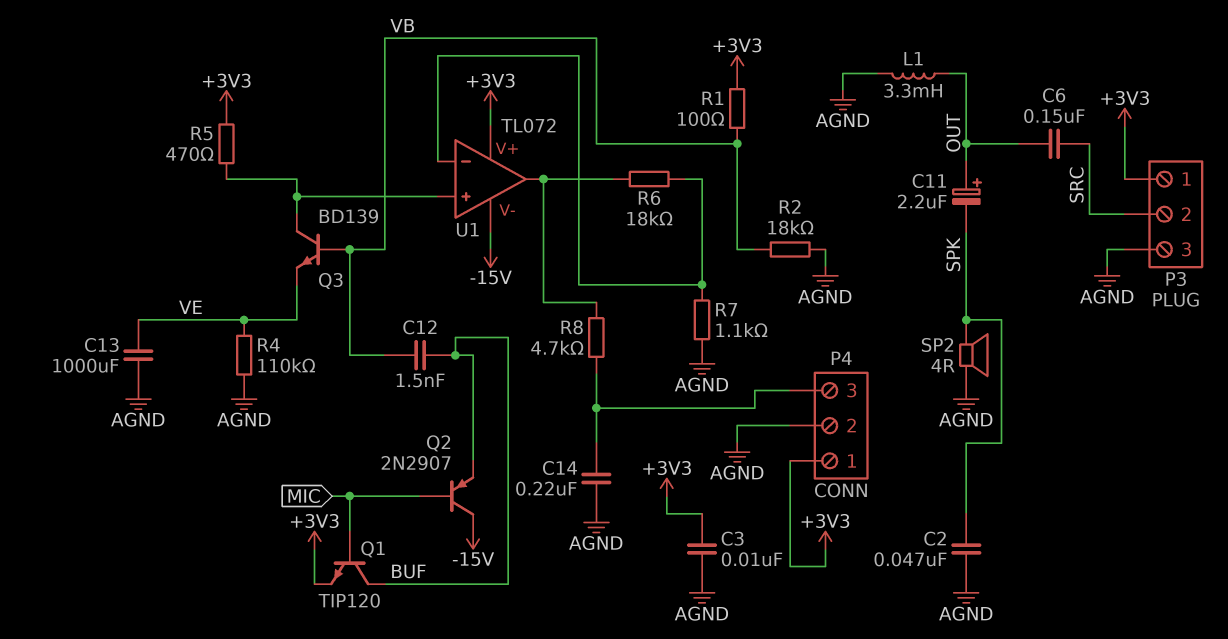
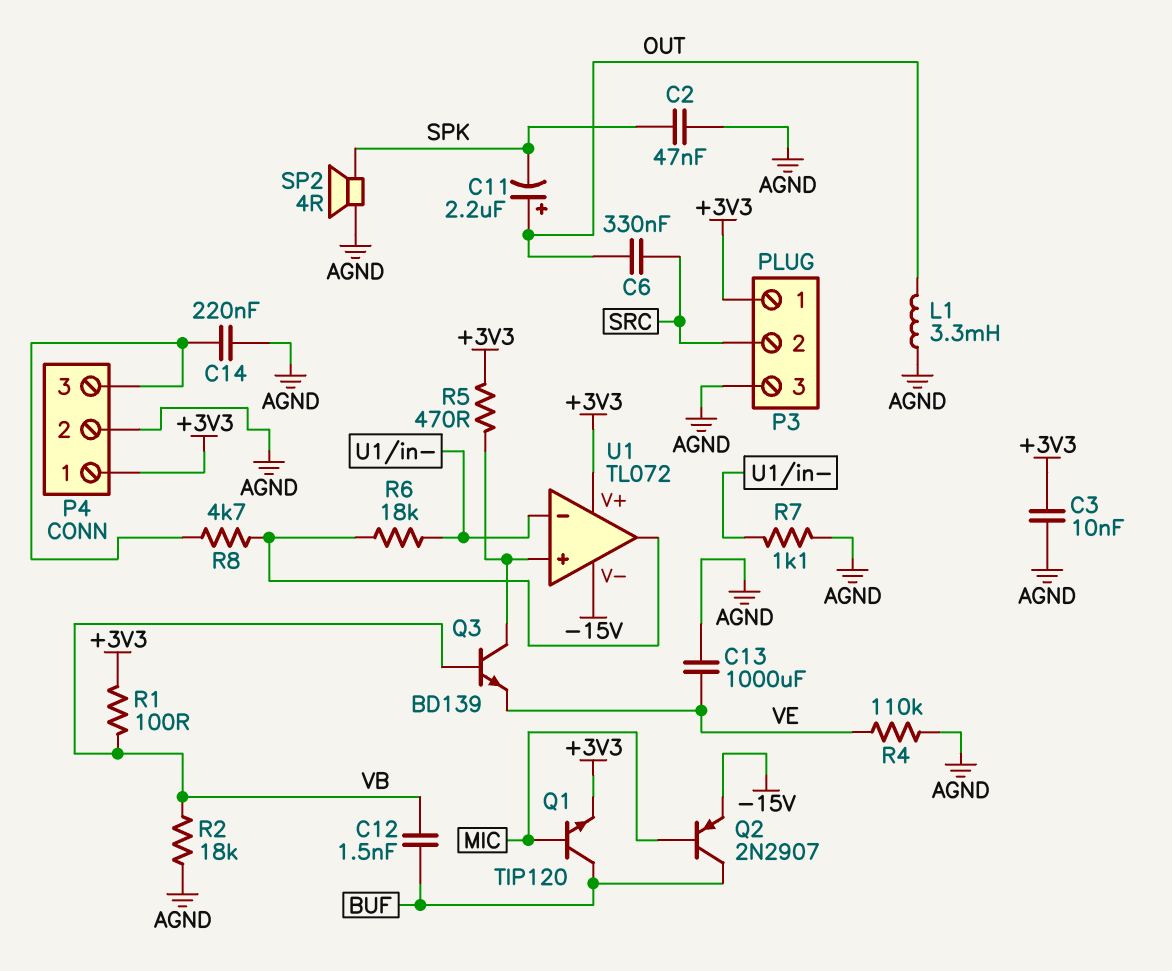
C6: 150nF (OUT, SRC) -> 330nF (OUT, SRC)
Q2: PNP 2N2907 (B MIC, C -15V, E BUF) -> PNP 2N2907 (B MIC, C BUF, E -15V)

